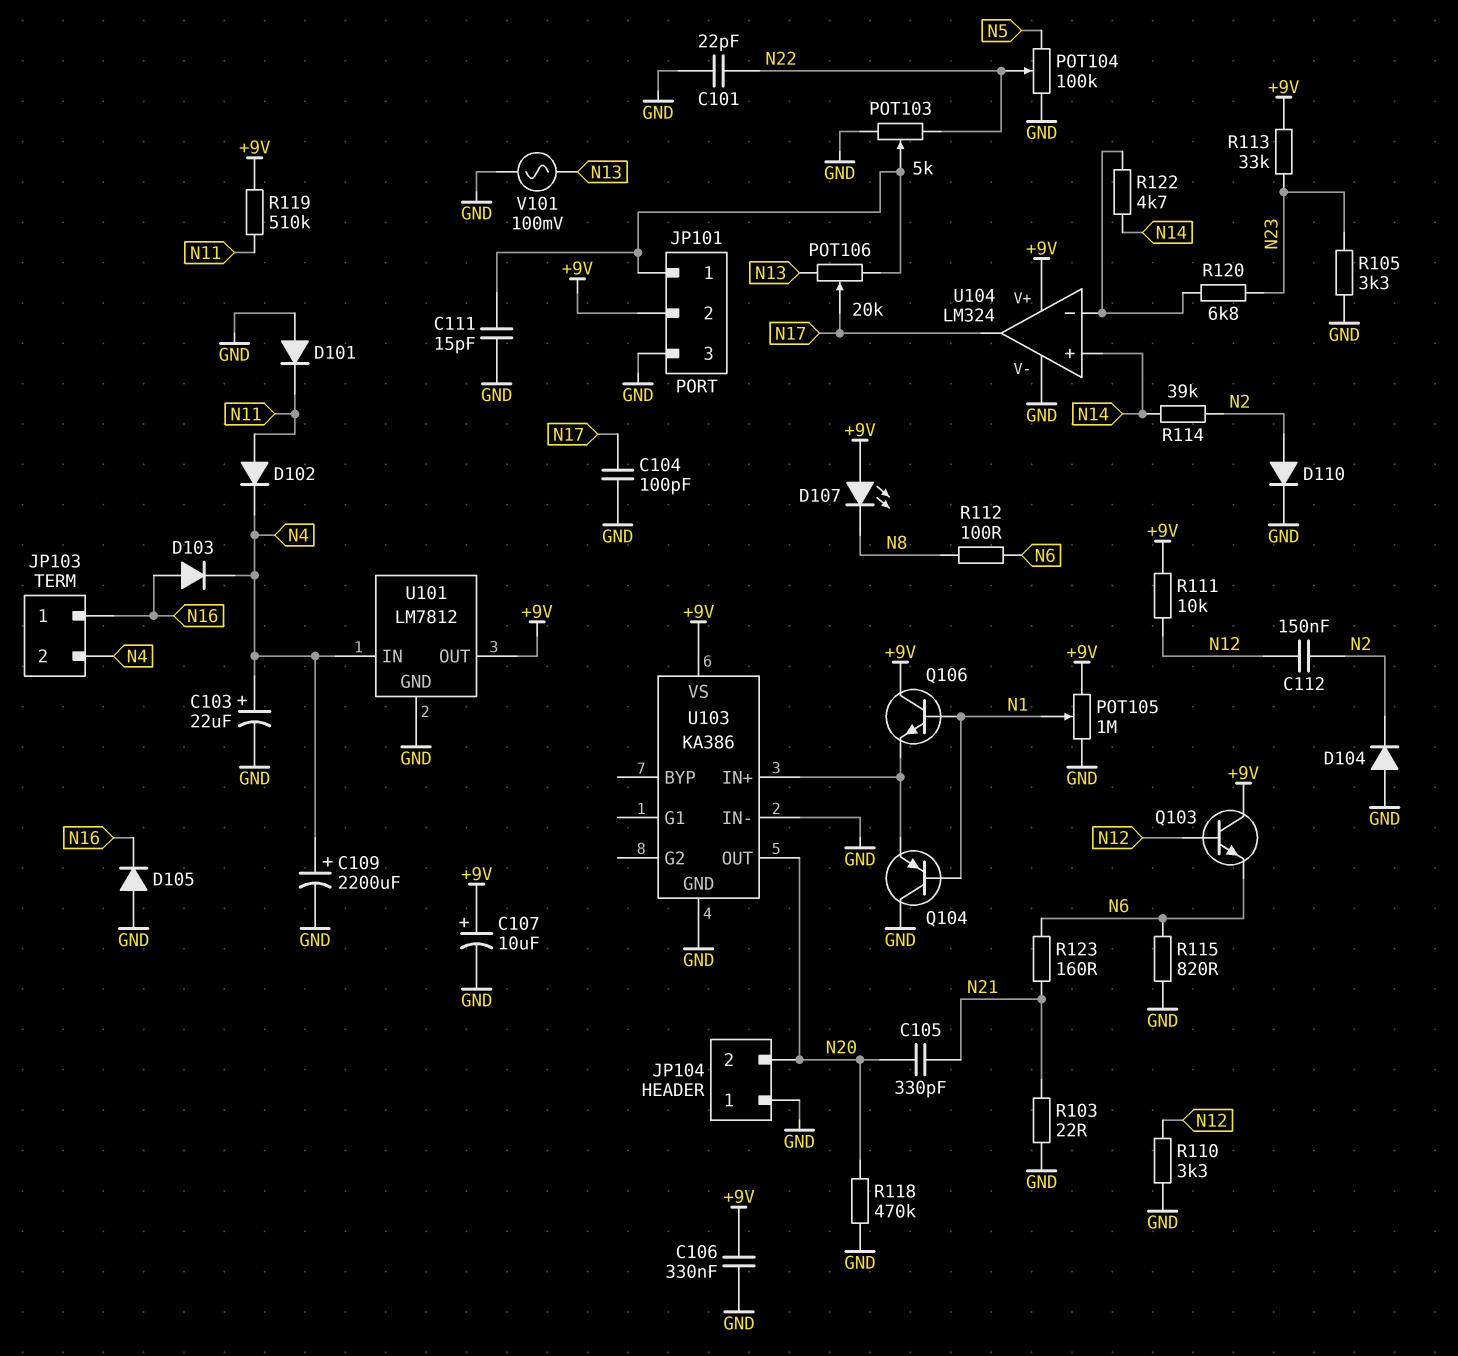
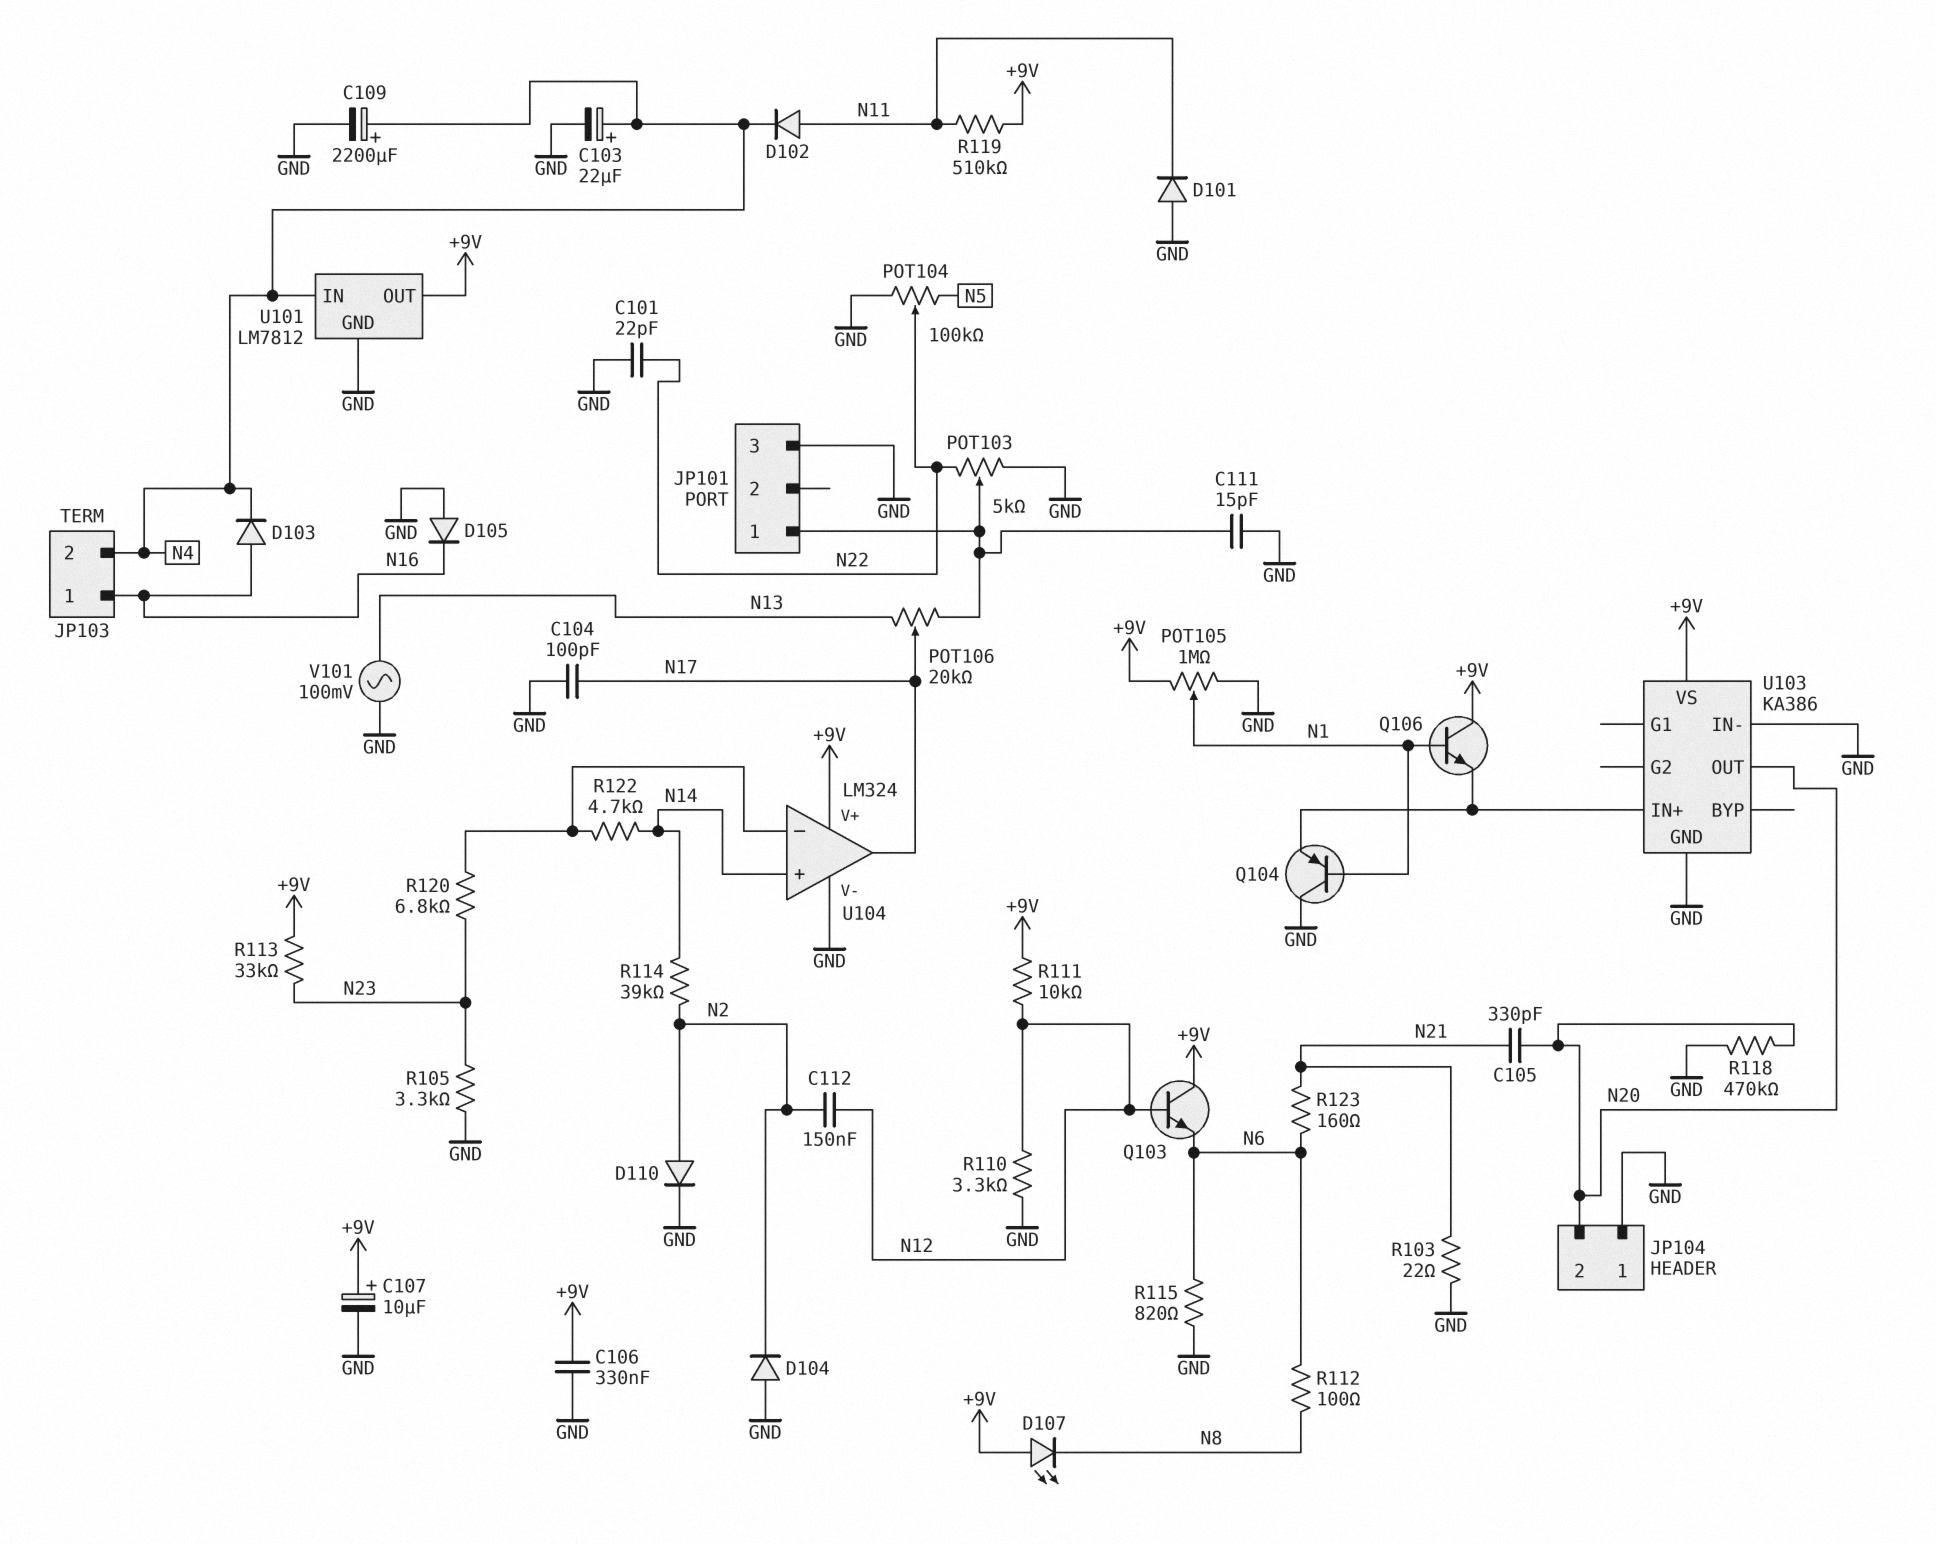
JP101 pin 2: +9V -> none

